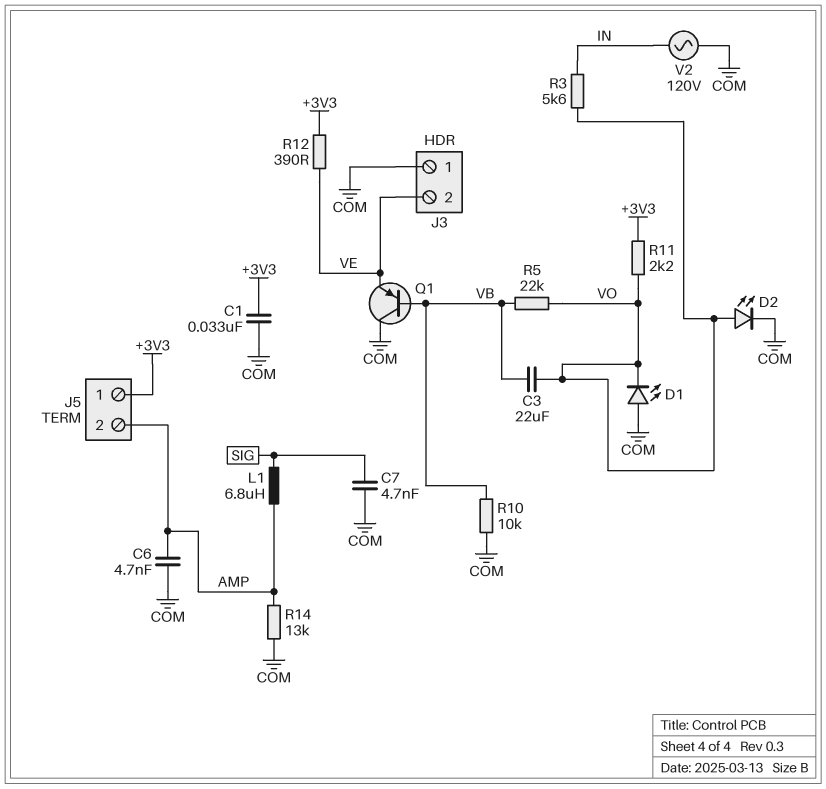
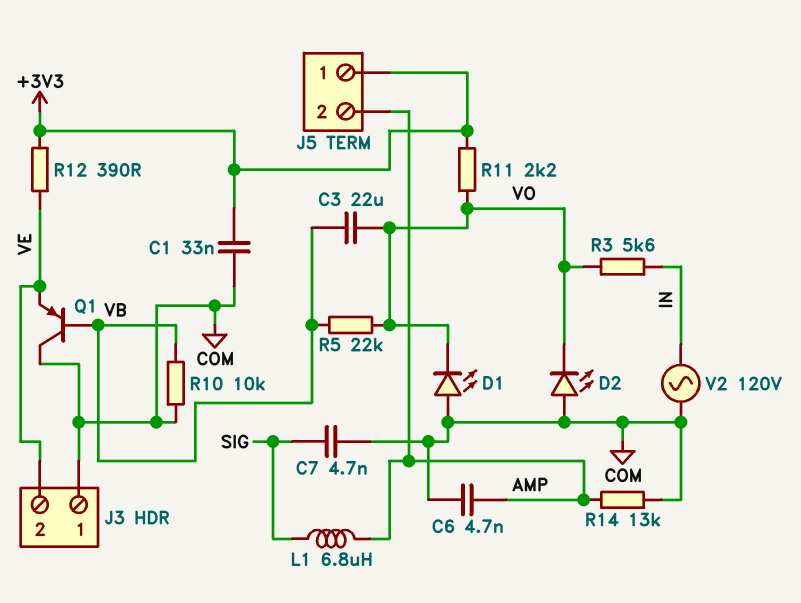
D2: LED (A VO, K COM) -> LED (A COM, K VO)

